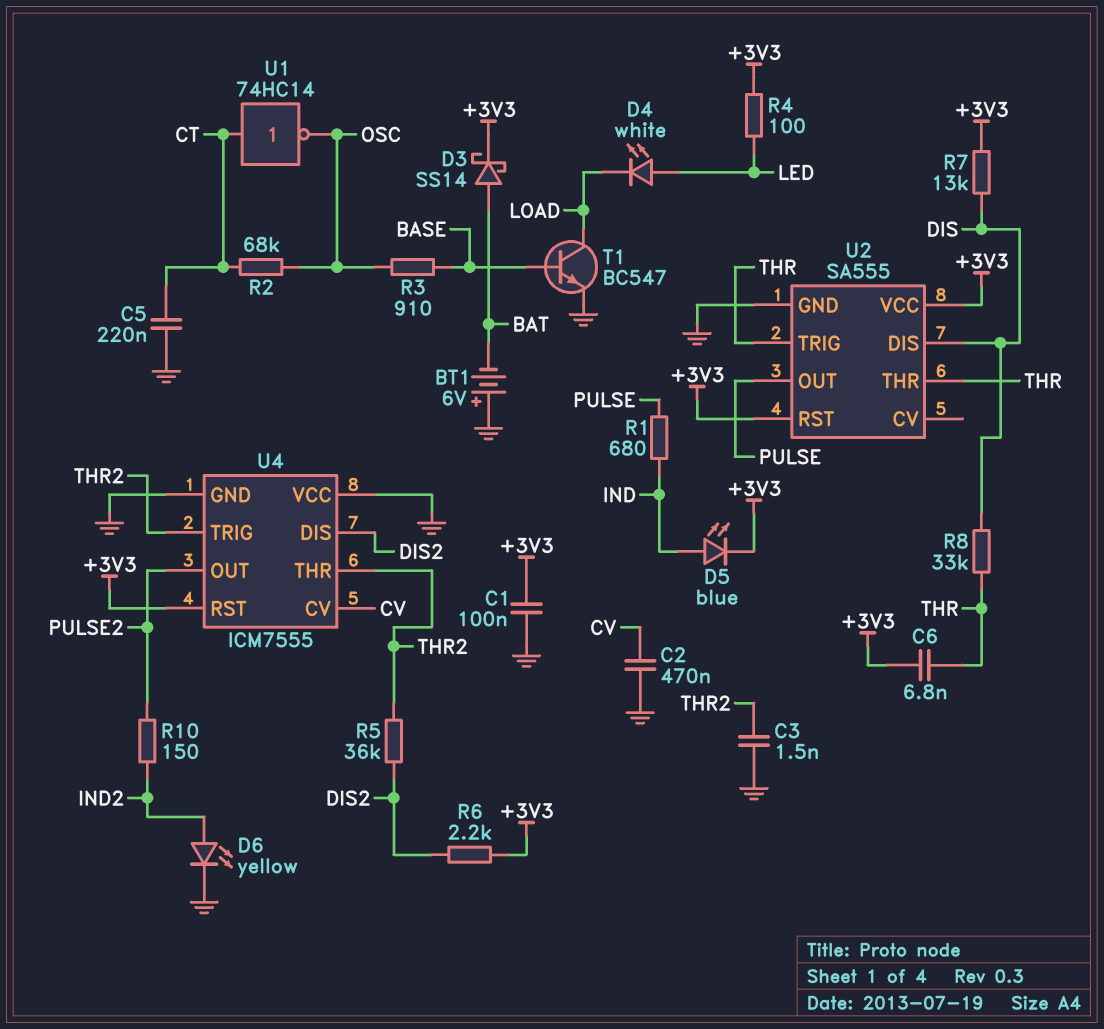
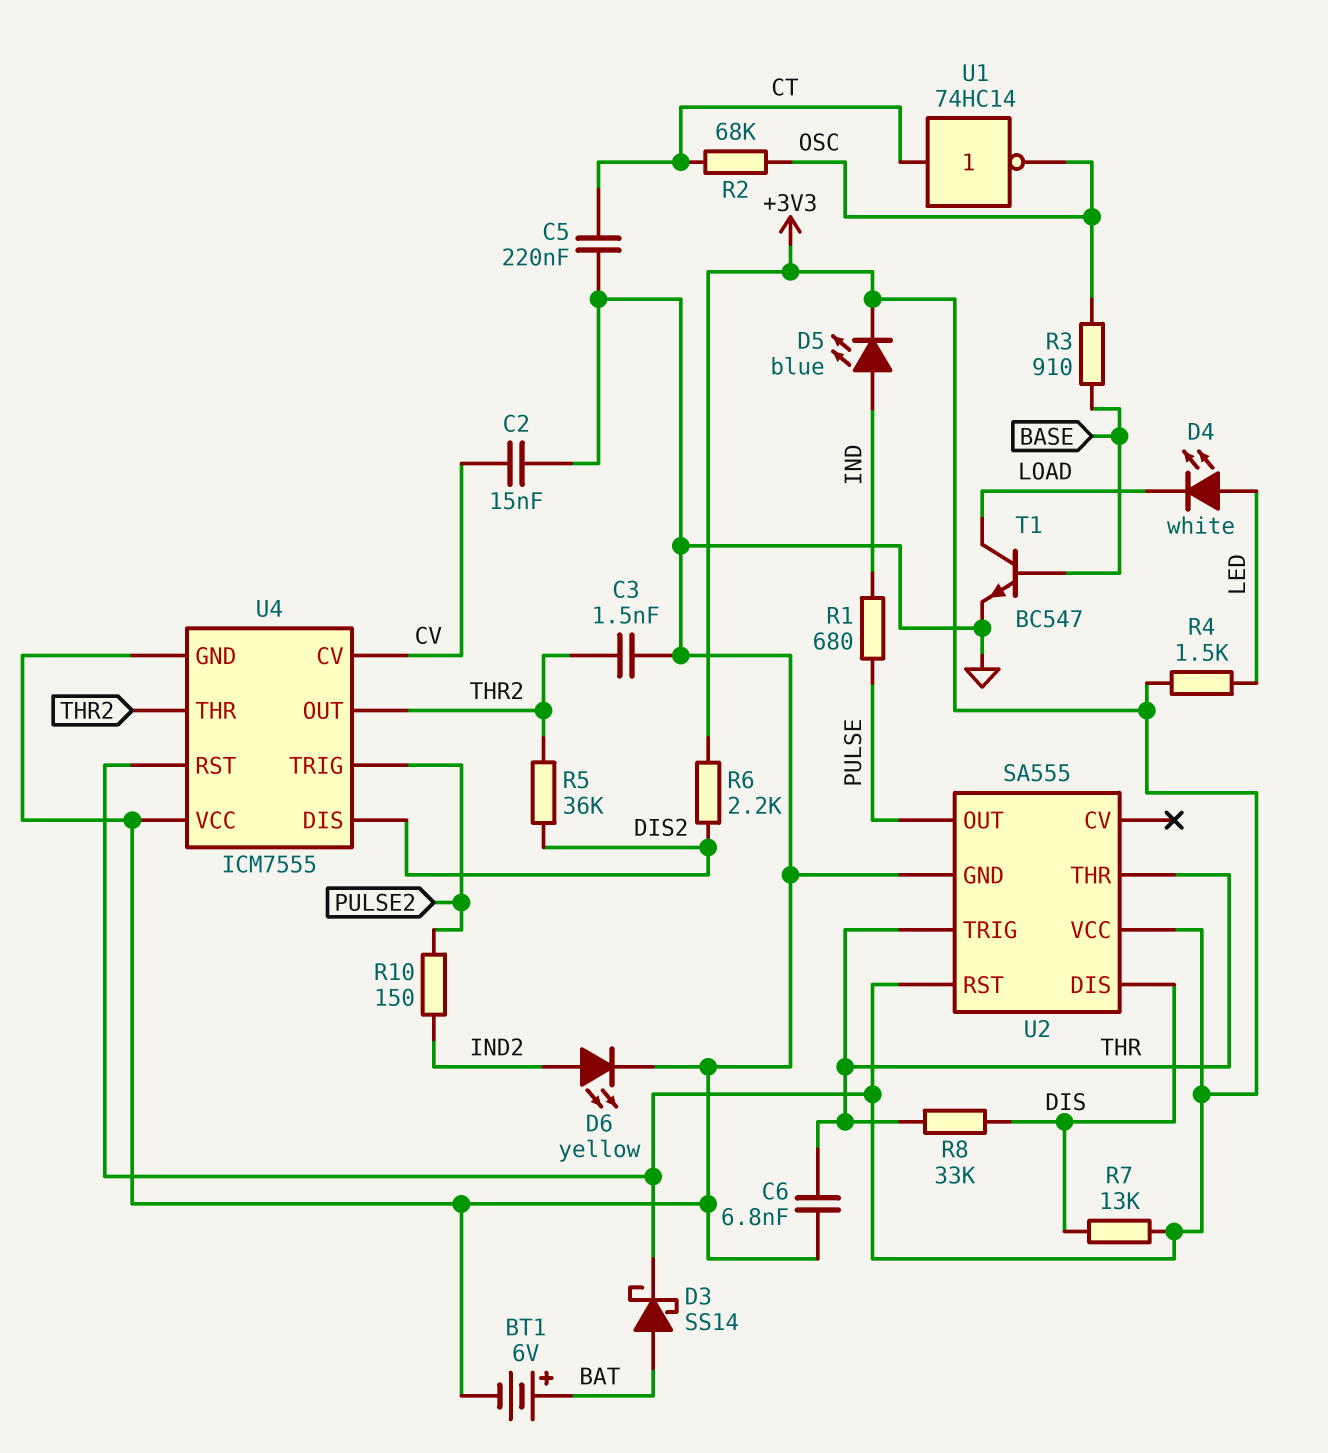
BT1: 6V (plus GND, minus BAT) -> 6V (plus BAT, minus GND)
C1: 100nF (+3V3, GND) -> none
C2: 470nF (CV, GND) -> 15nF (CV, GND)
C6: 6.8nF (+3V3, THR) -> 6.8nF (GND, THR)
R4: 100 (+3V3, LED) -> 1.5k (+3V3, LED)
U4 pin OUT: PULSE2 -> THR2
U4 pin TRIG: THR2 -> PULSE2

